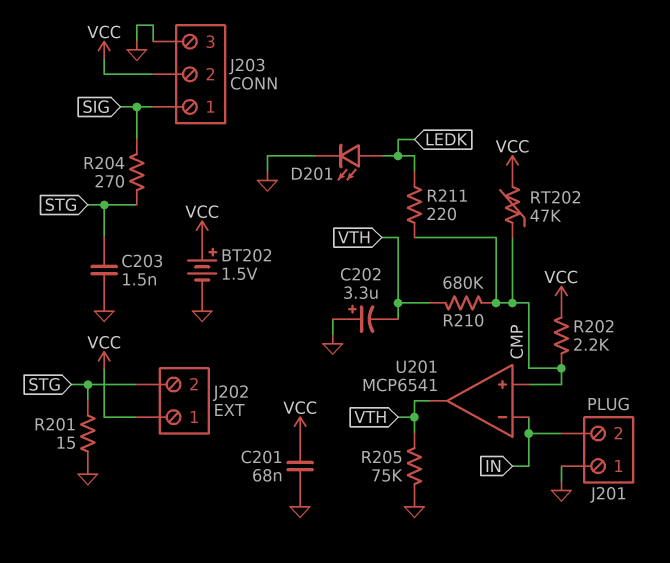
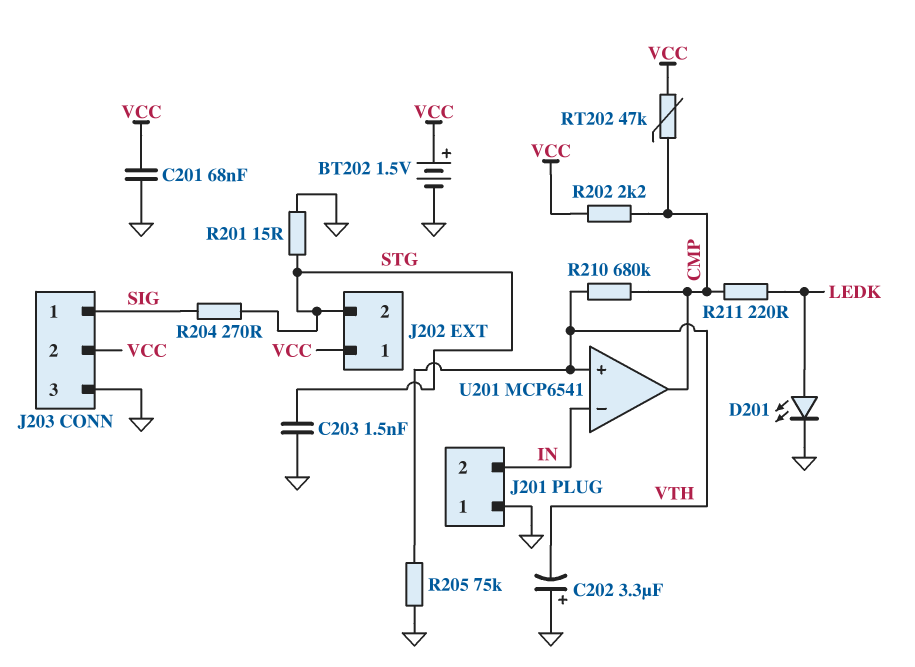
U201 pin in+: CMP -> VTH
U201 pin out: VTH -> CMP

